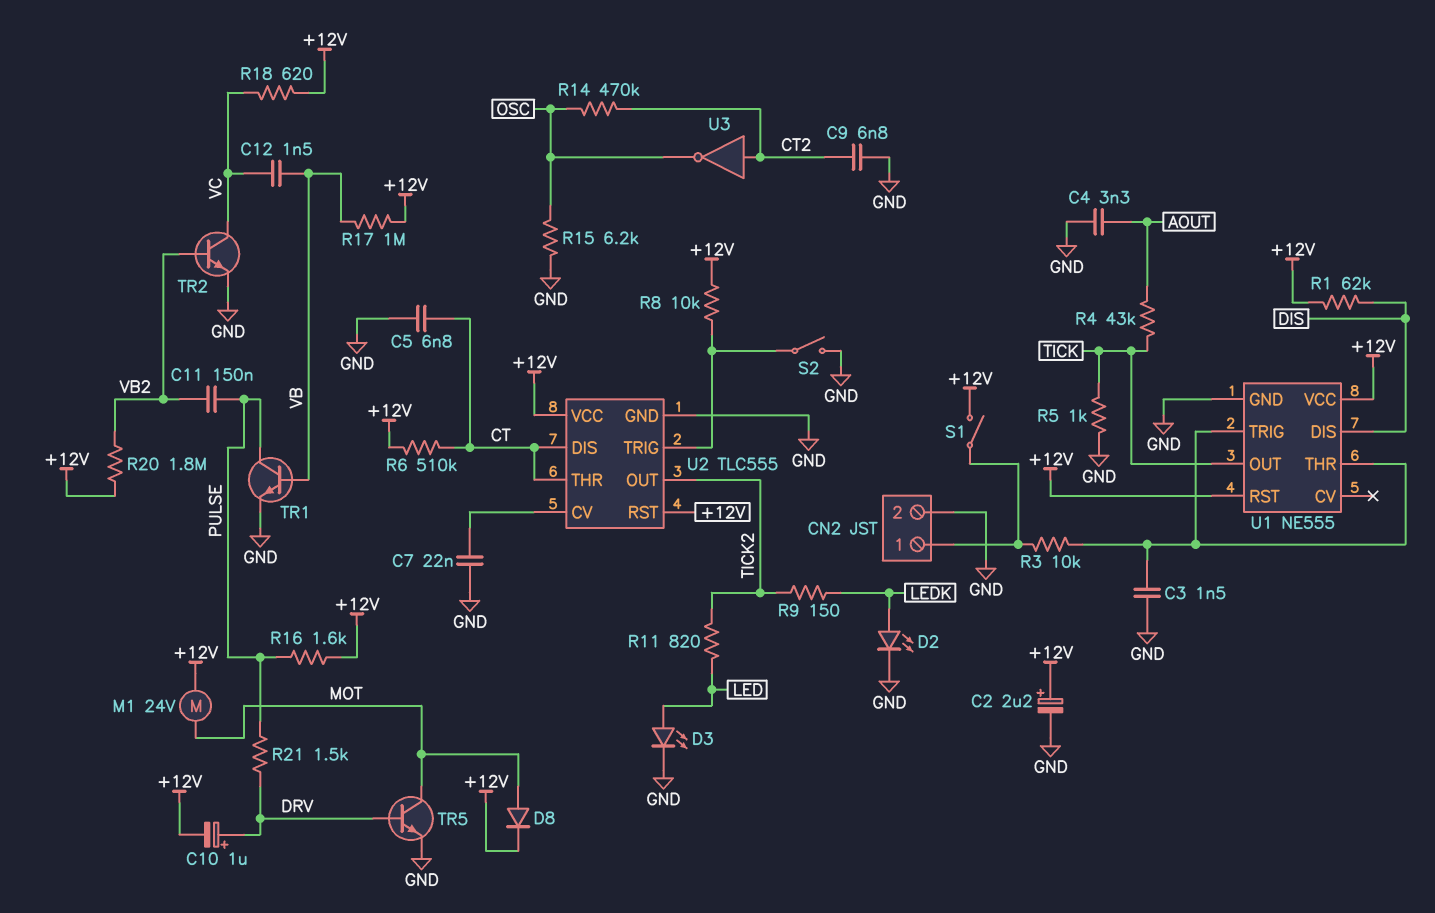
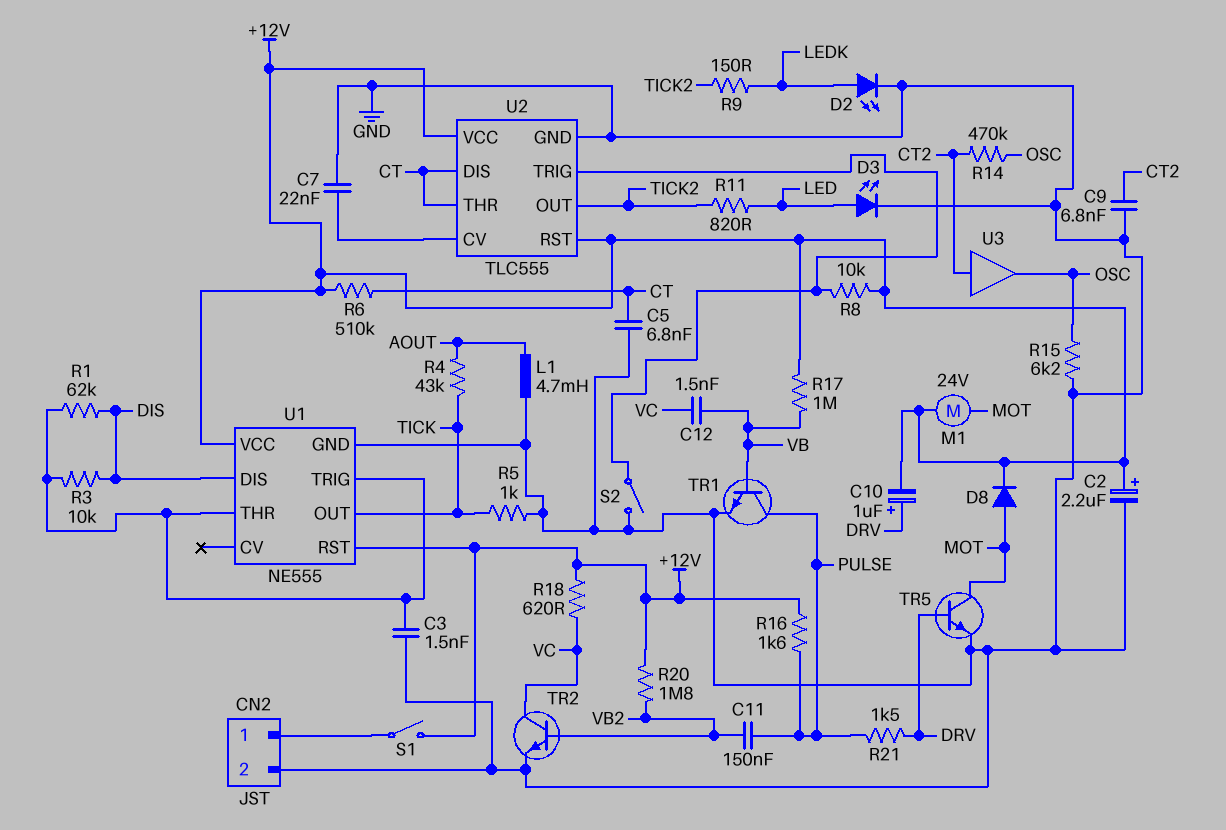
C4: 3.3nF (AOUT, GND) -> none
L1: none -> 4.7mH (AOUT, GND)
R1: 62k (+12V, DIS) -> 62k (DIS, U1/THR)
R3: 10k (CN2/1, U1/THR) -> 10k (DIS, U1/THR)
U3: NOT (in CT2, out OSC) -> buffer (in CT2, out OSC)

